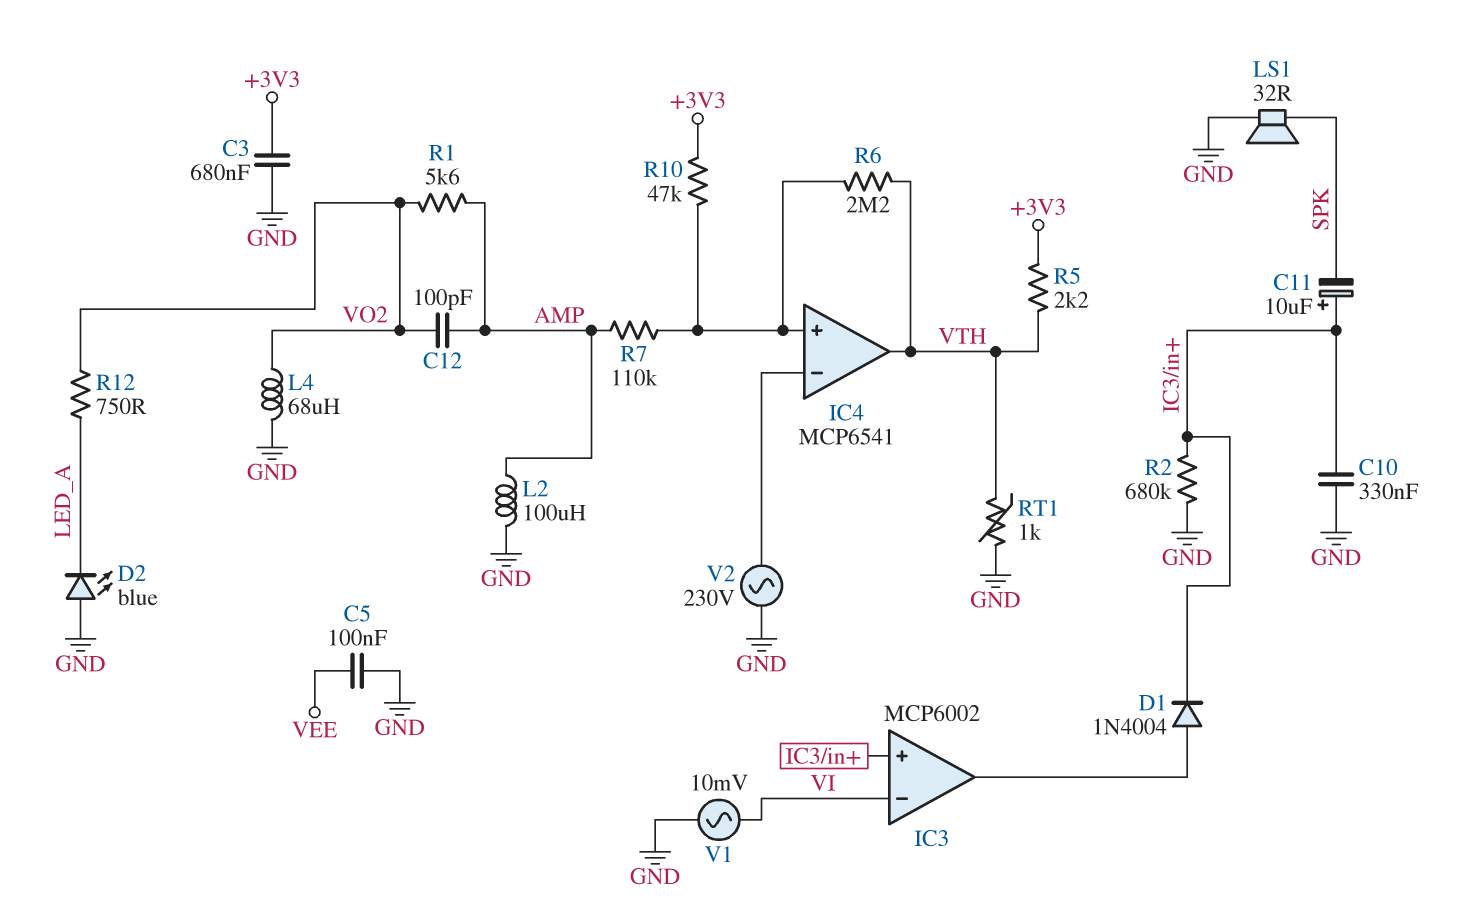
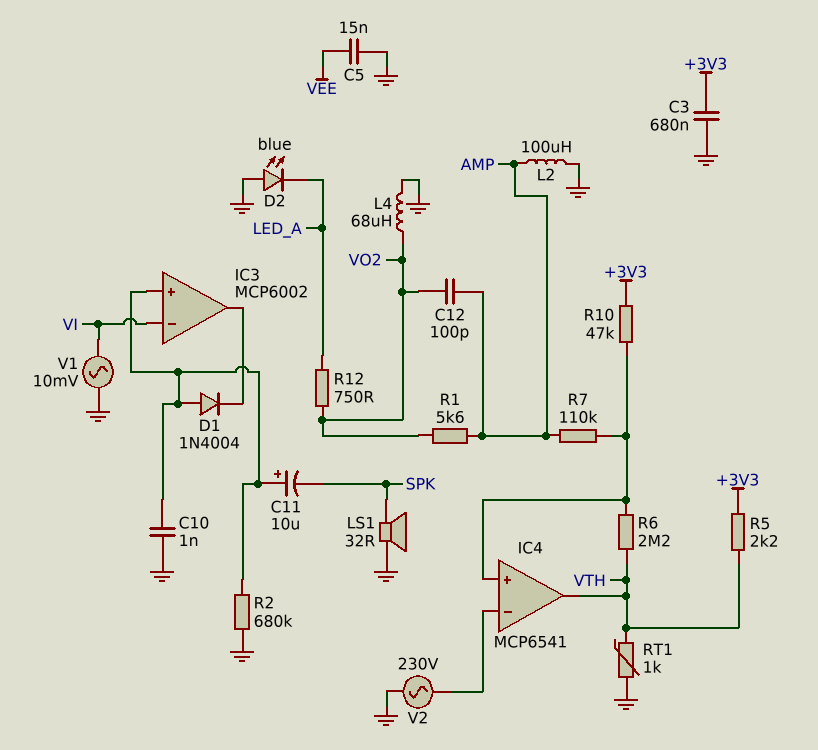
C5: 100nF (GND, VEE) -> 15nF (GND, VEE)
C10: 330nF (GND, IC3/in+) -> 1nF (GND, IC3/in+)
D1: diode 1N4004 (A IC3/out, K IC3/in+) -> diode 1N4004 (A IC3/in+, K IC3/out)

